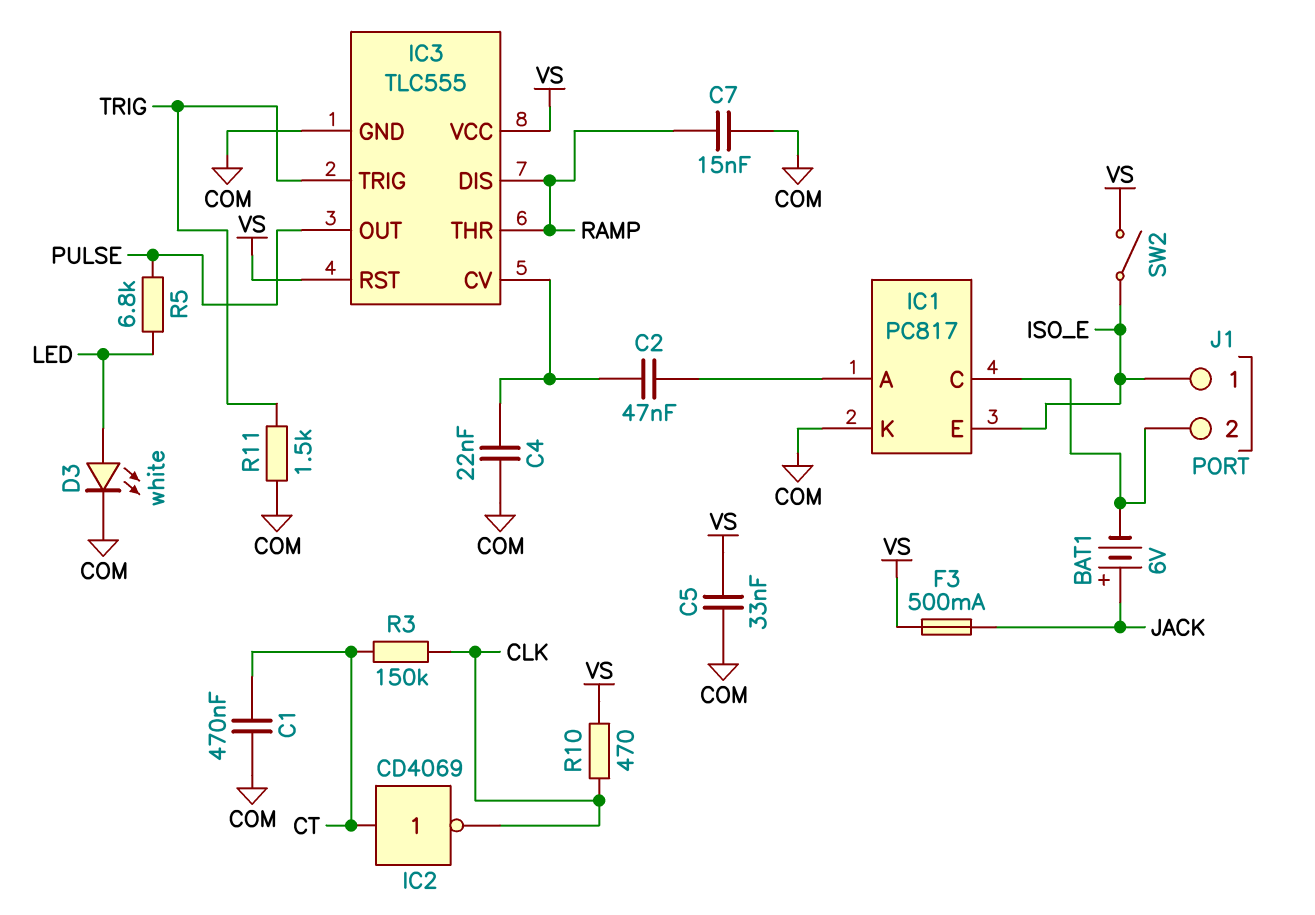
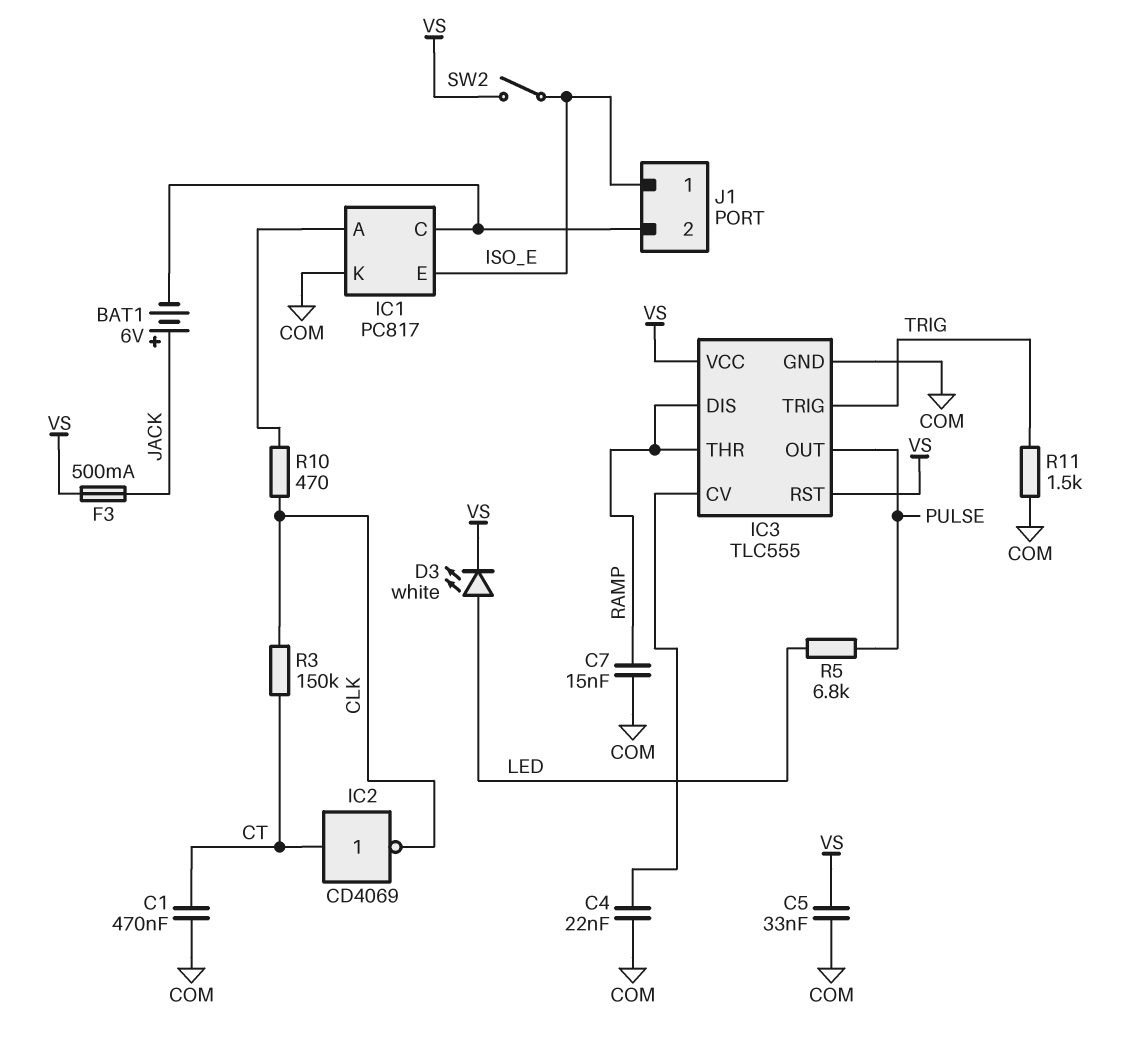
C2: 47nF (IC1/A, IC3/CV) -> none
D3: LED white (A LED, K COM) -> LED white (A LED, K VS)
R10: 470 (CLK, VS) -> 470 (CLK, IC1/A)

